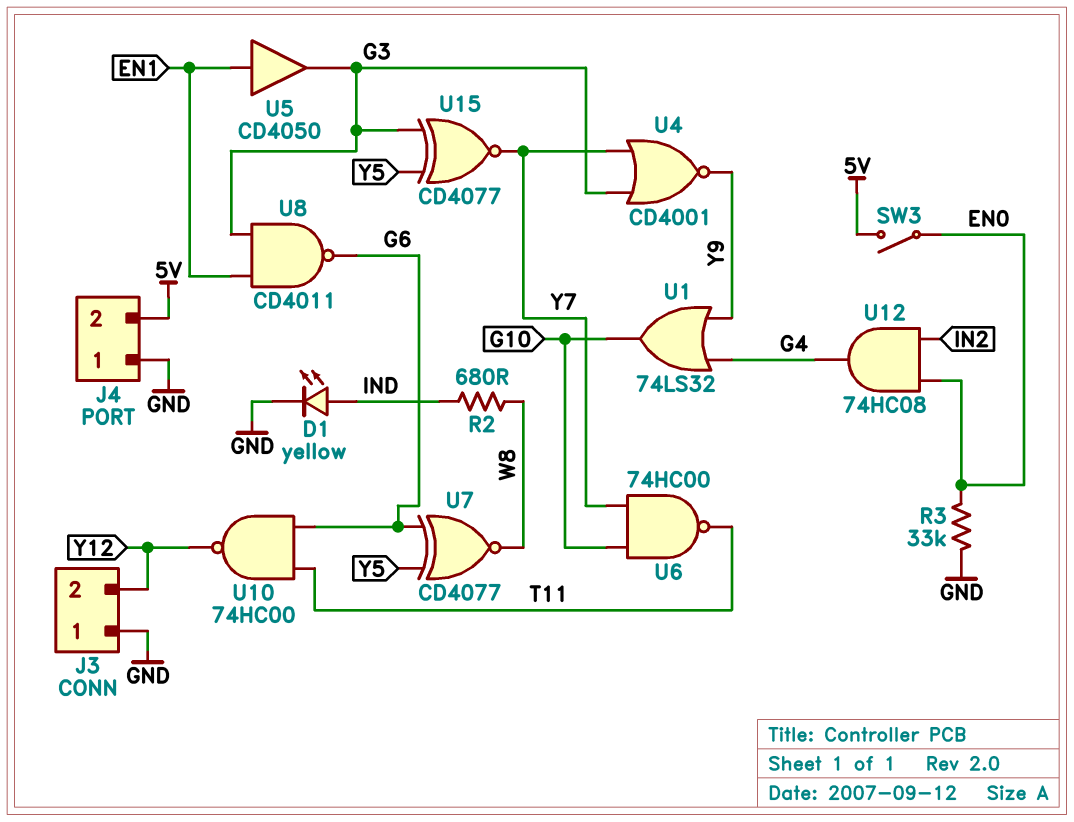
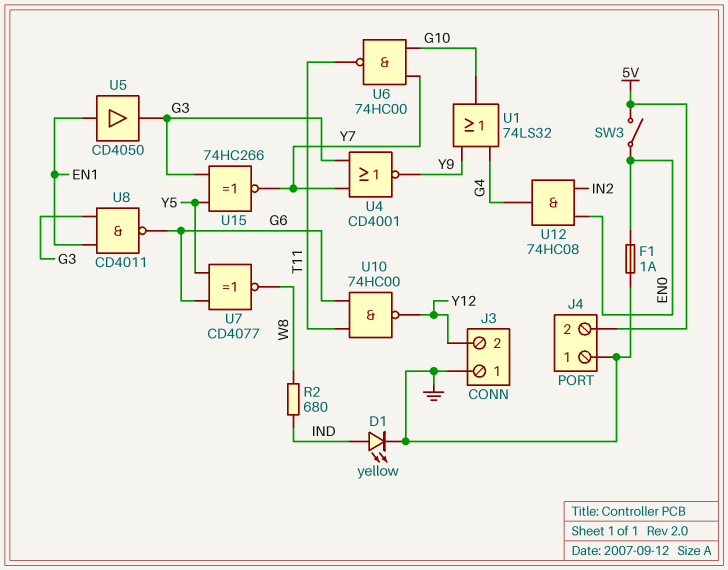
F1: none -> 1A (EN0, GND)
R3: 33k (EN0, GND) -> none
U15: XNOR CD4077 (in G3, in Y5, out Y7) -> XNOR 74HC266 (in G3, in Y5, out Y7)

